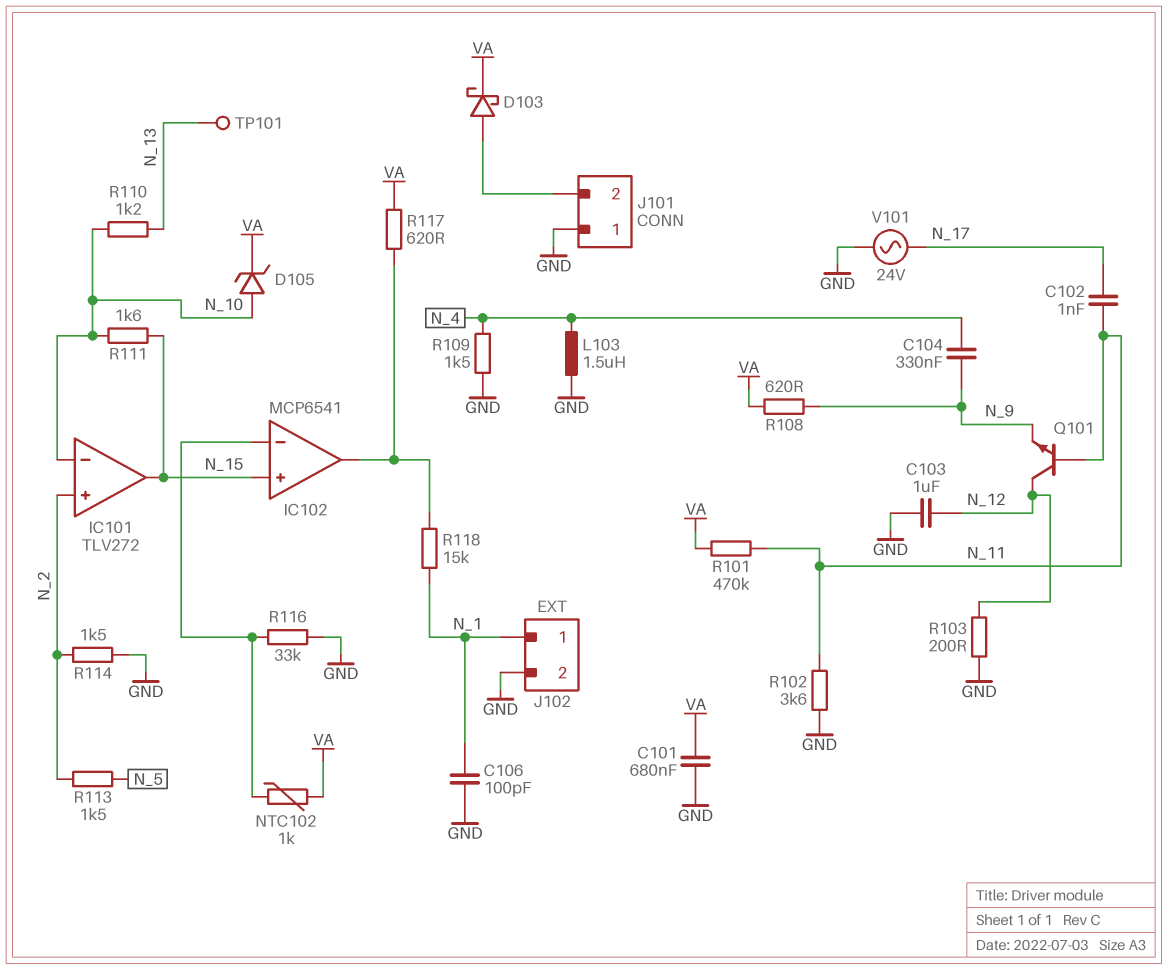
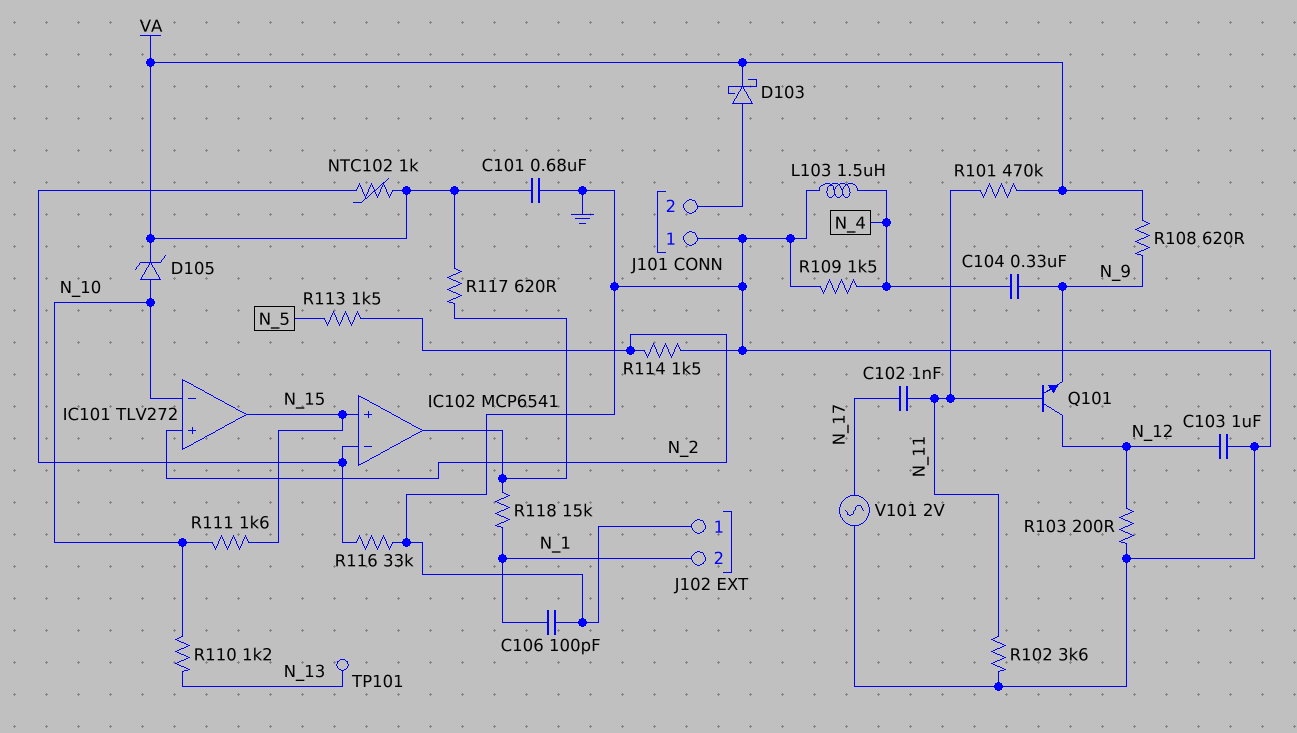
J102 pin 1: N_1 -> GND
J102 pin 2: GND -> N_1
V101: AC 24V (GND, N_17) -> AC 2V (GND, N_17)

